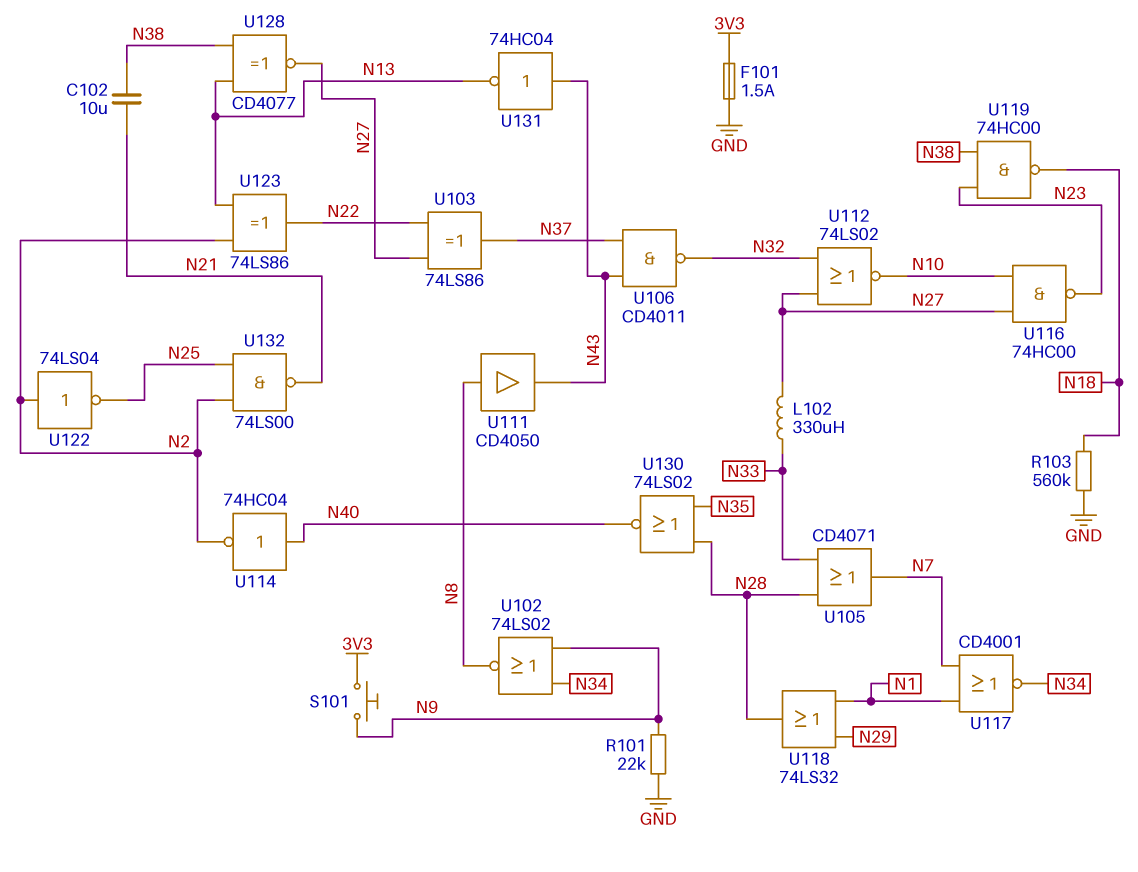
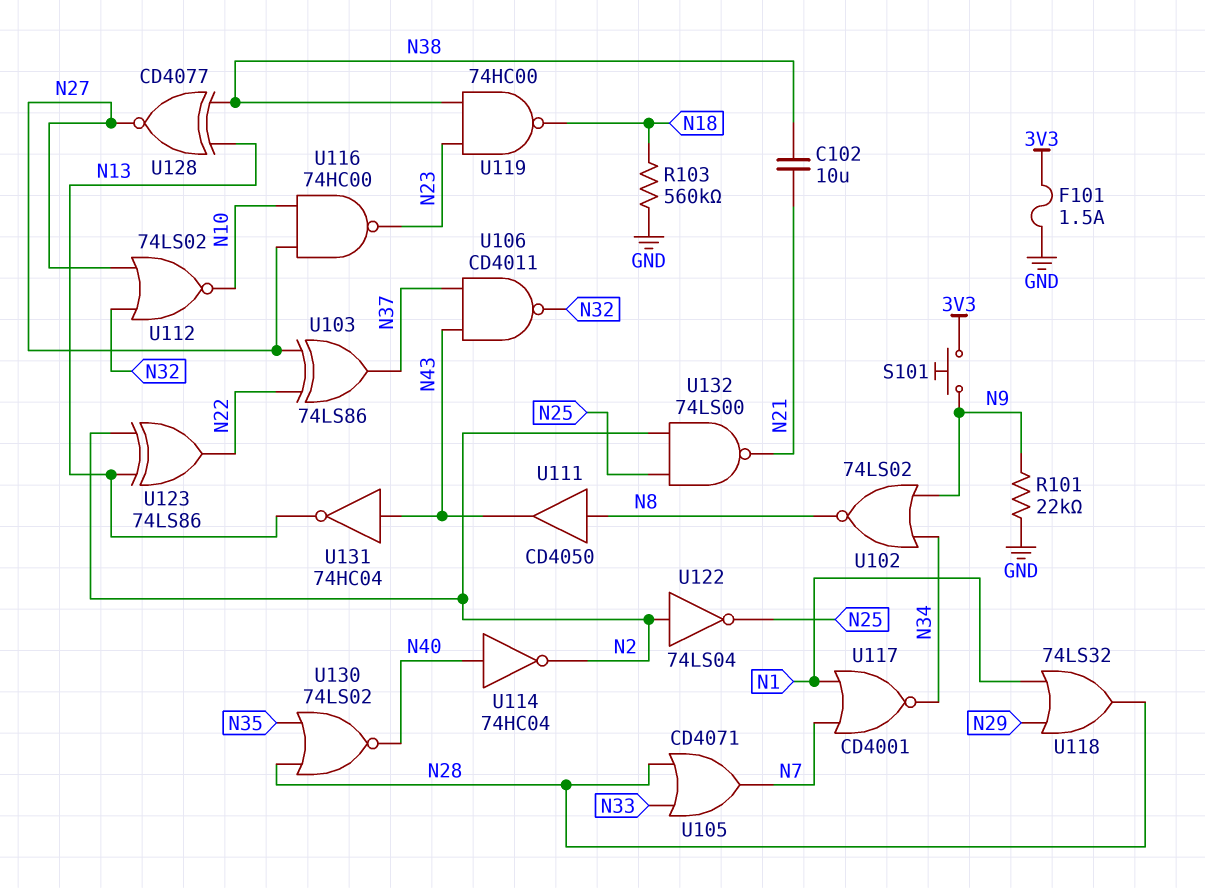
L102: 330uH (N27, N33) -> none

